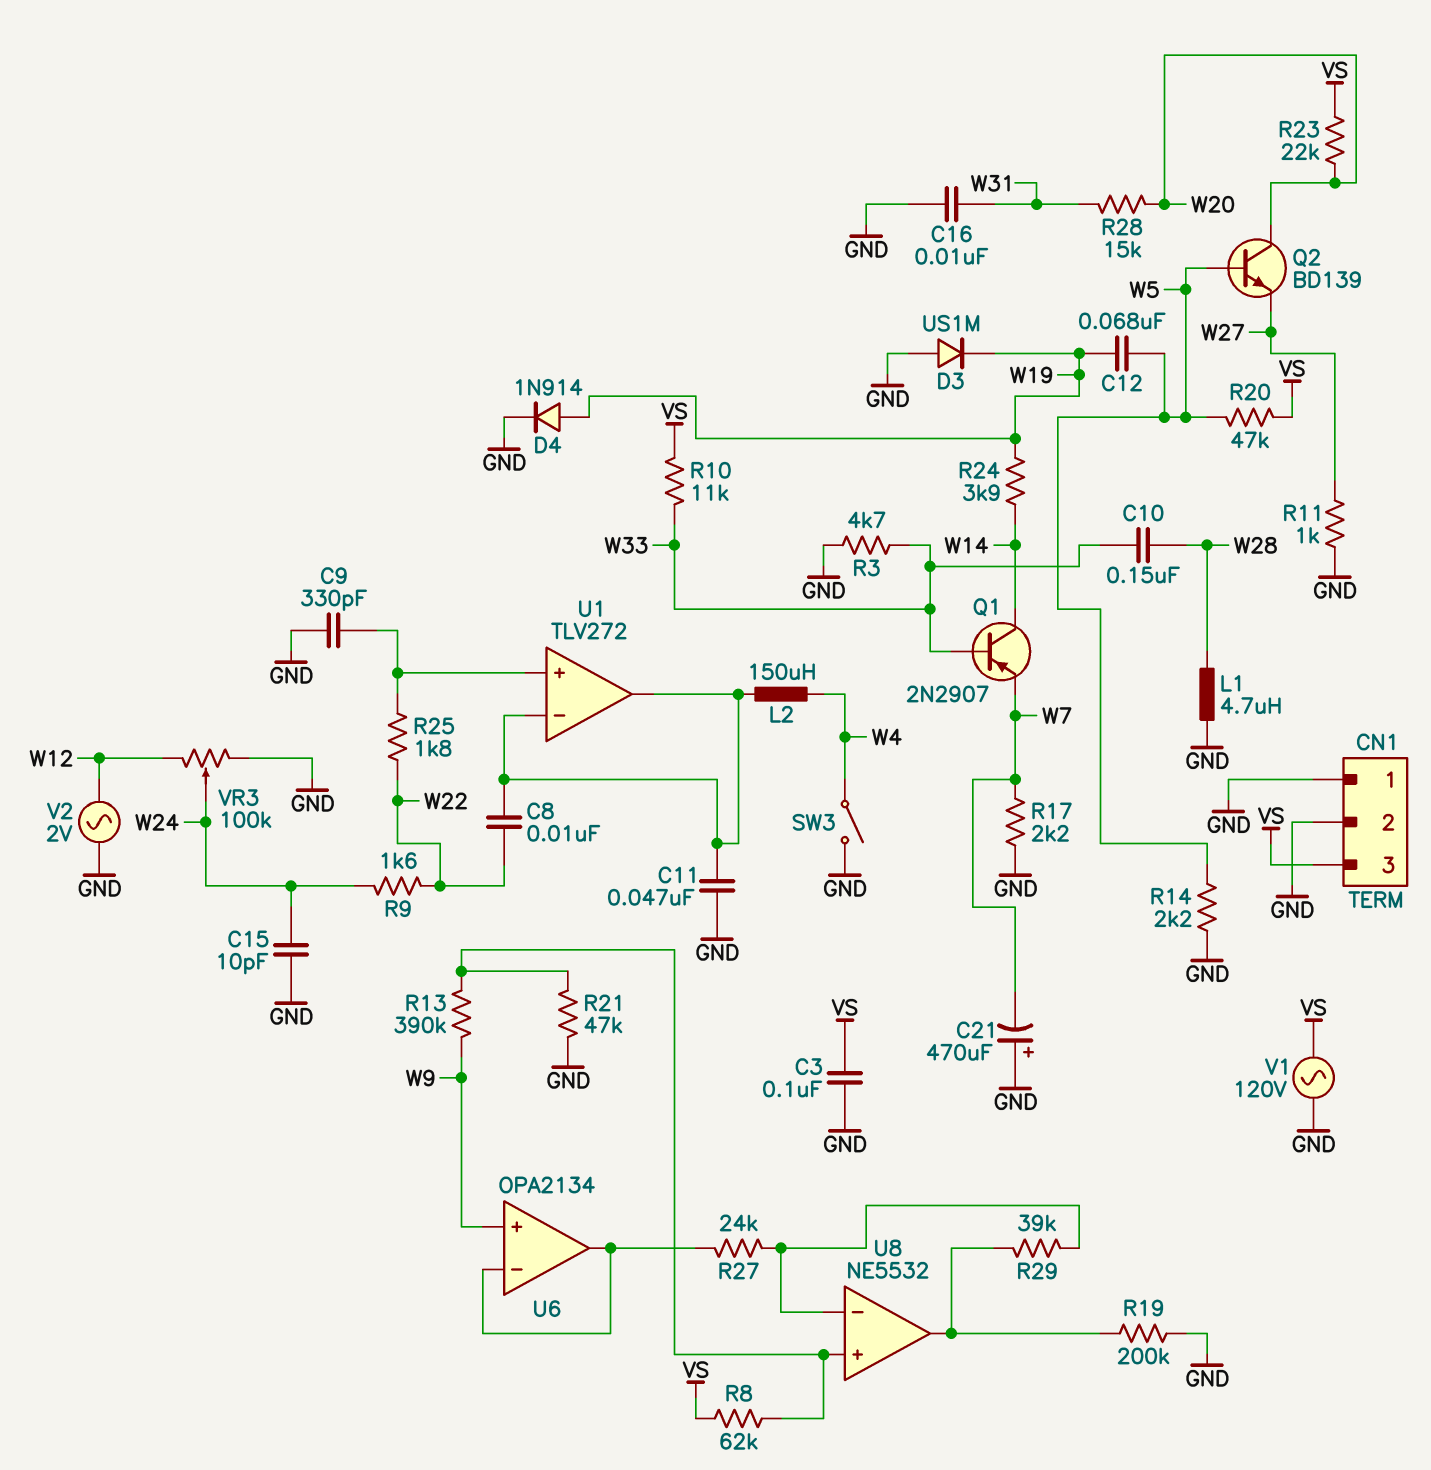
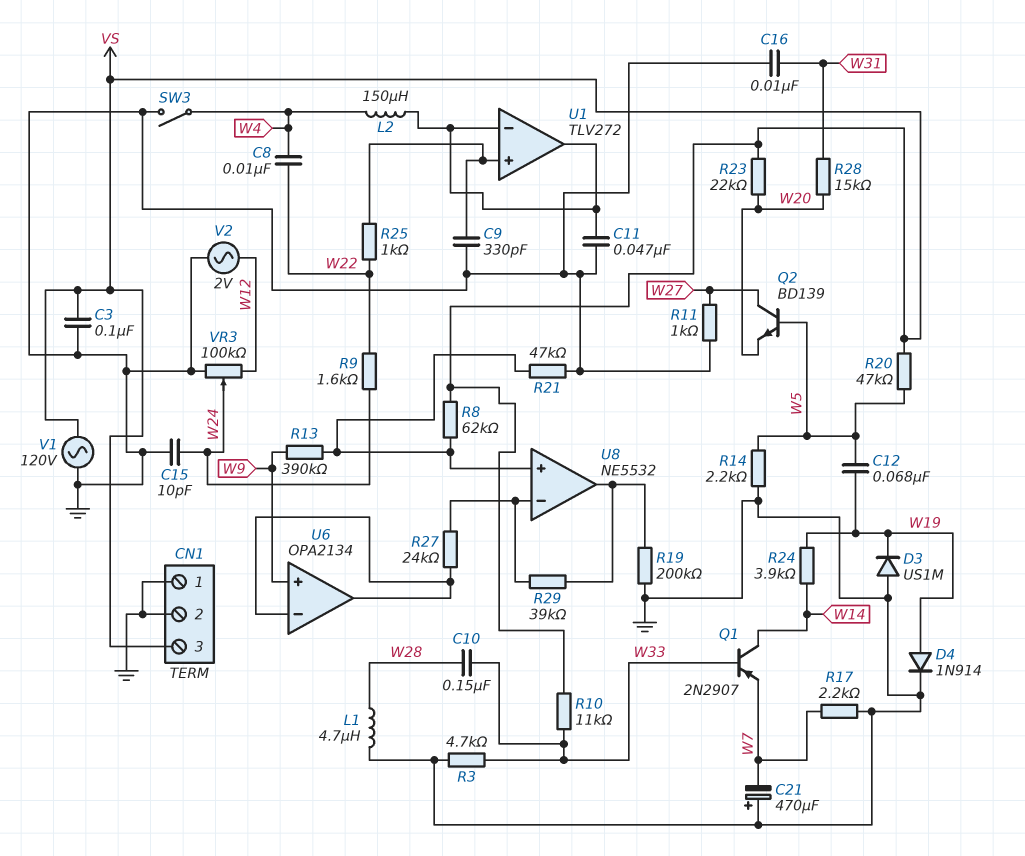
C8: 10nF (U1/in-, W22) -> 10nF (W4, W22)
Q2: NPN BD139 (B W5, C W20, E W27) -> NPN BD139 (B W5, C W27, E W20)
R25: 1.8k (U1/in+, W22) -> 1k (U1/in+, W22)

